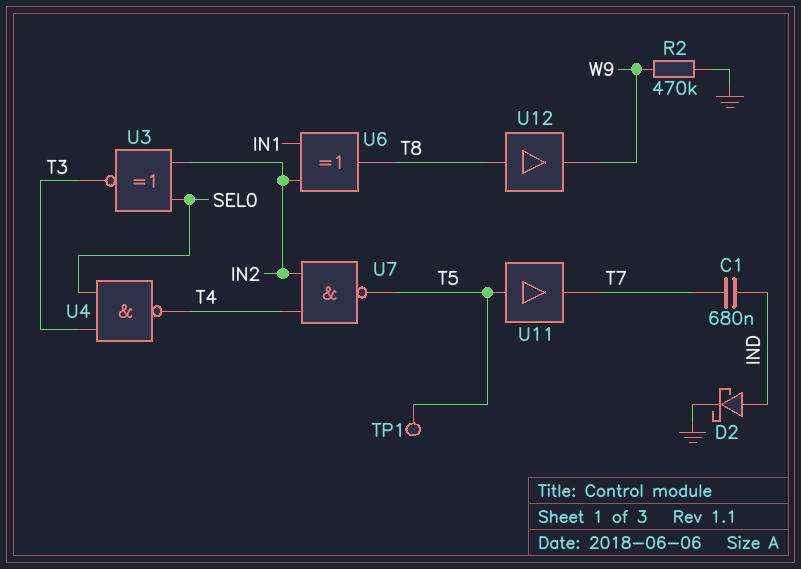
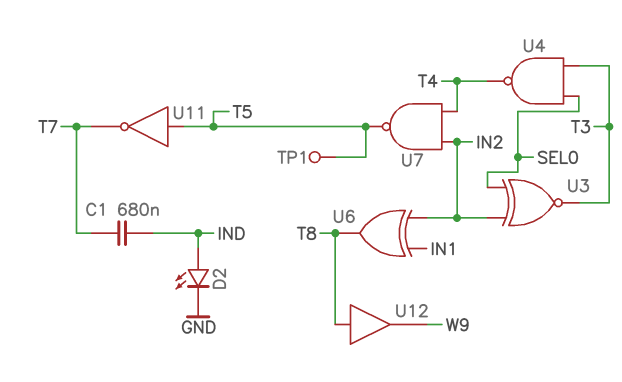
D2: schottky (A IND, K GND) -> LED (A IND, K GND)
R2: 470k (GND, W9) -> none
U11: buffer (in T5, out T7) -> NOT (in T5, out T7)

